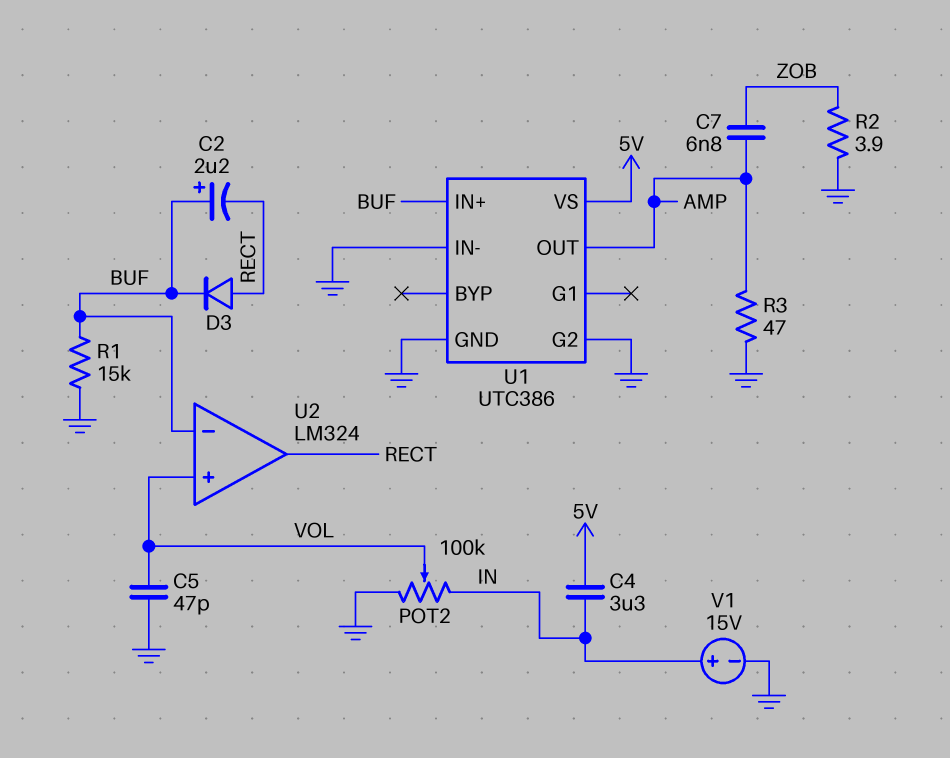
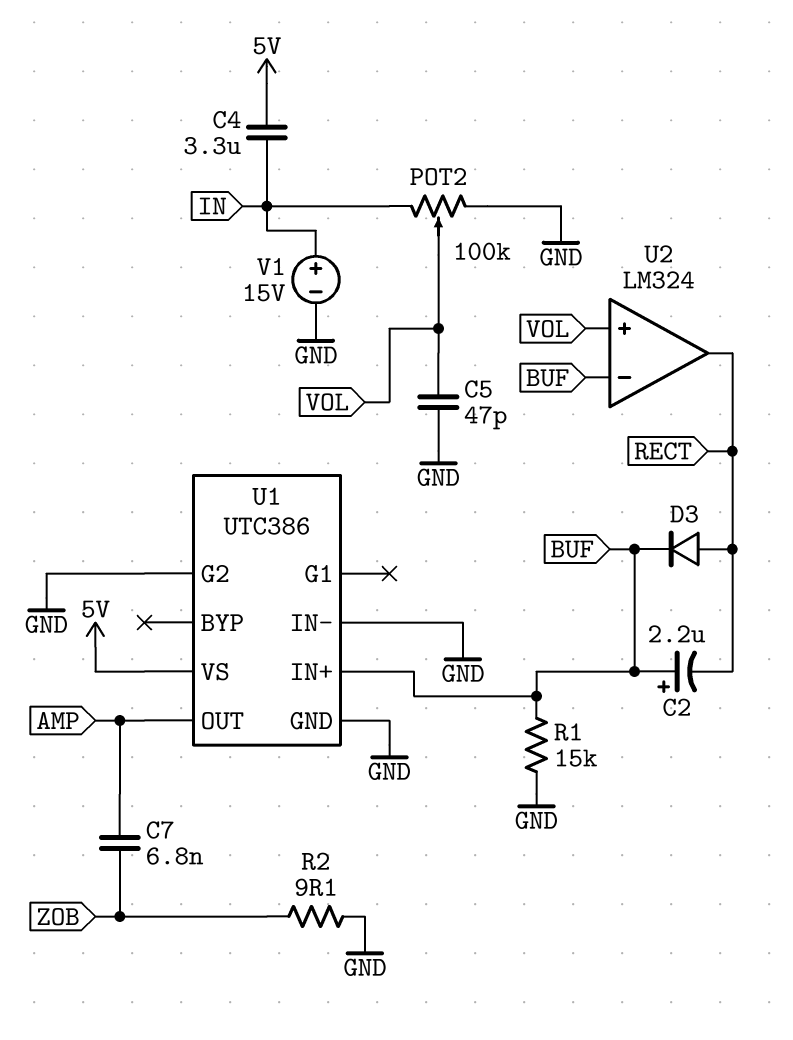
R2: 3.9 (GND, ZOB) -> 9.1 (GND, ZOB)
R3: 47 (AMP, GND) -> none

